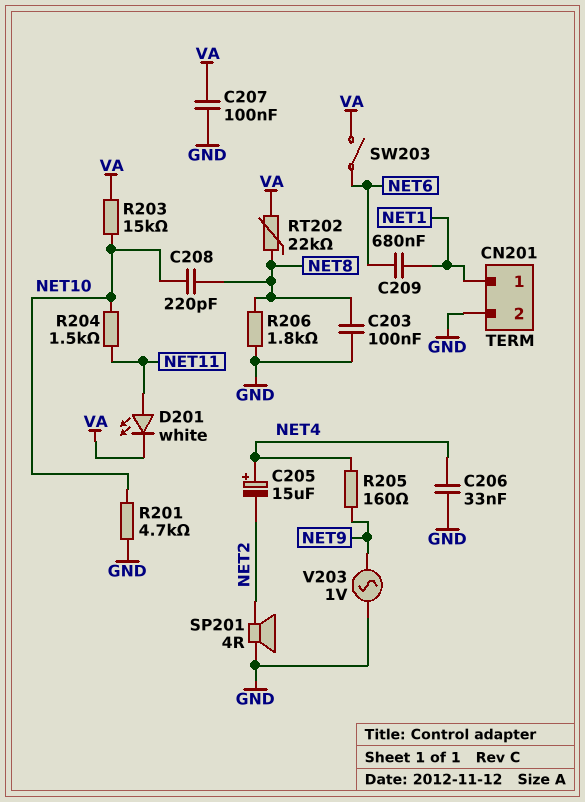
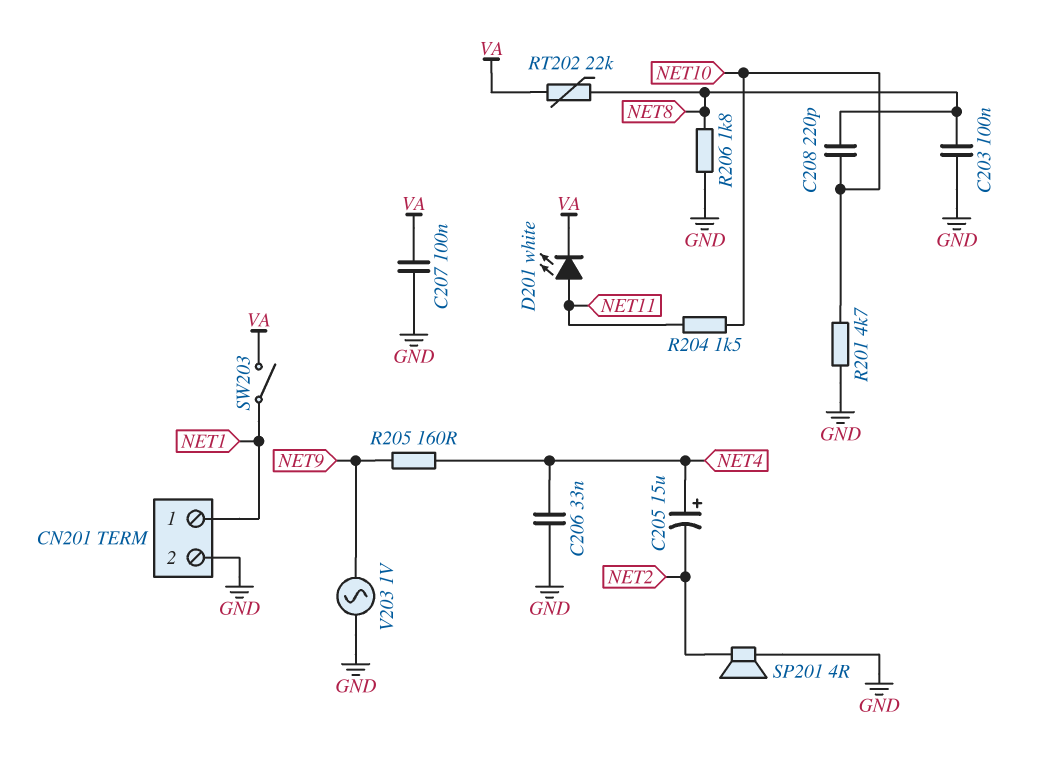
C209: 680nF (NET1, NET6) -> none
R203: 15k (NET10, VA) -> none
SW203: switch (NET6, VA) -> switch (NET1, VA)

